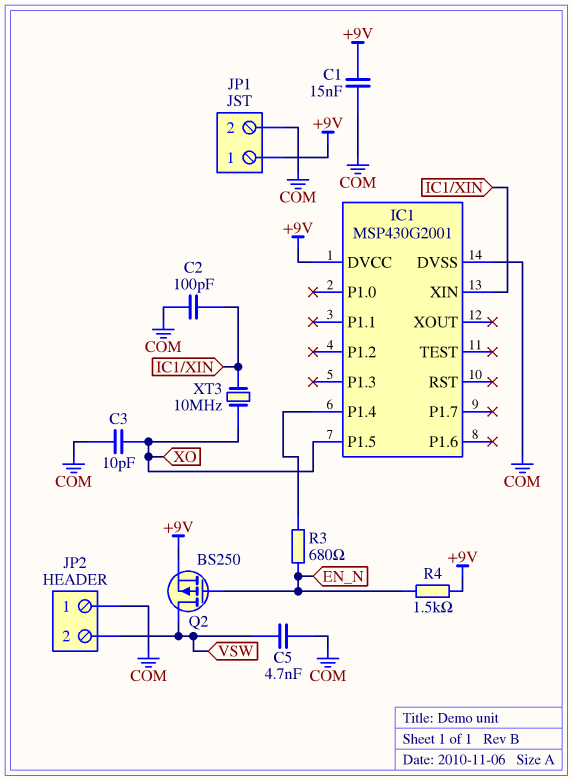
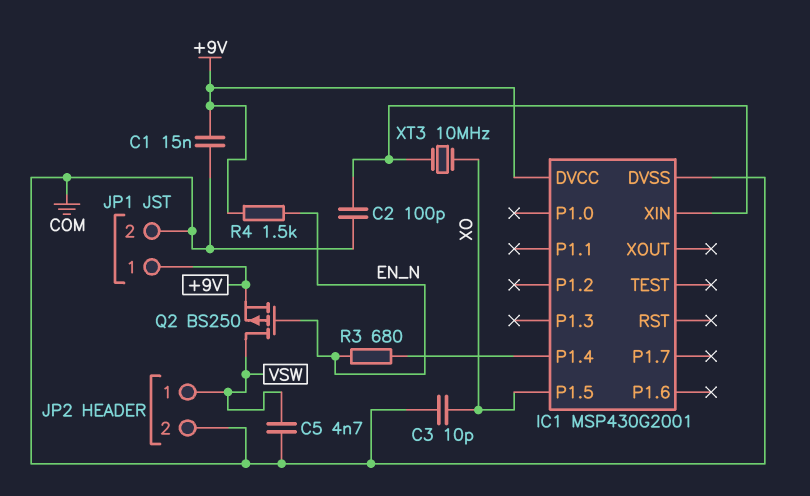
JP2 pin 1: COM -> VSW
JP2 pin 2: VSW -> COM

